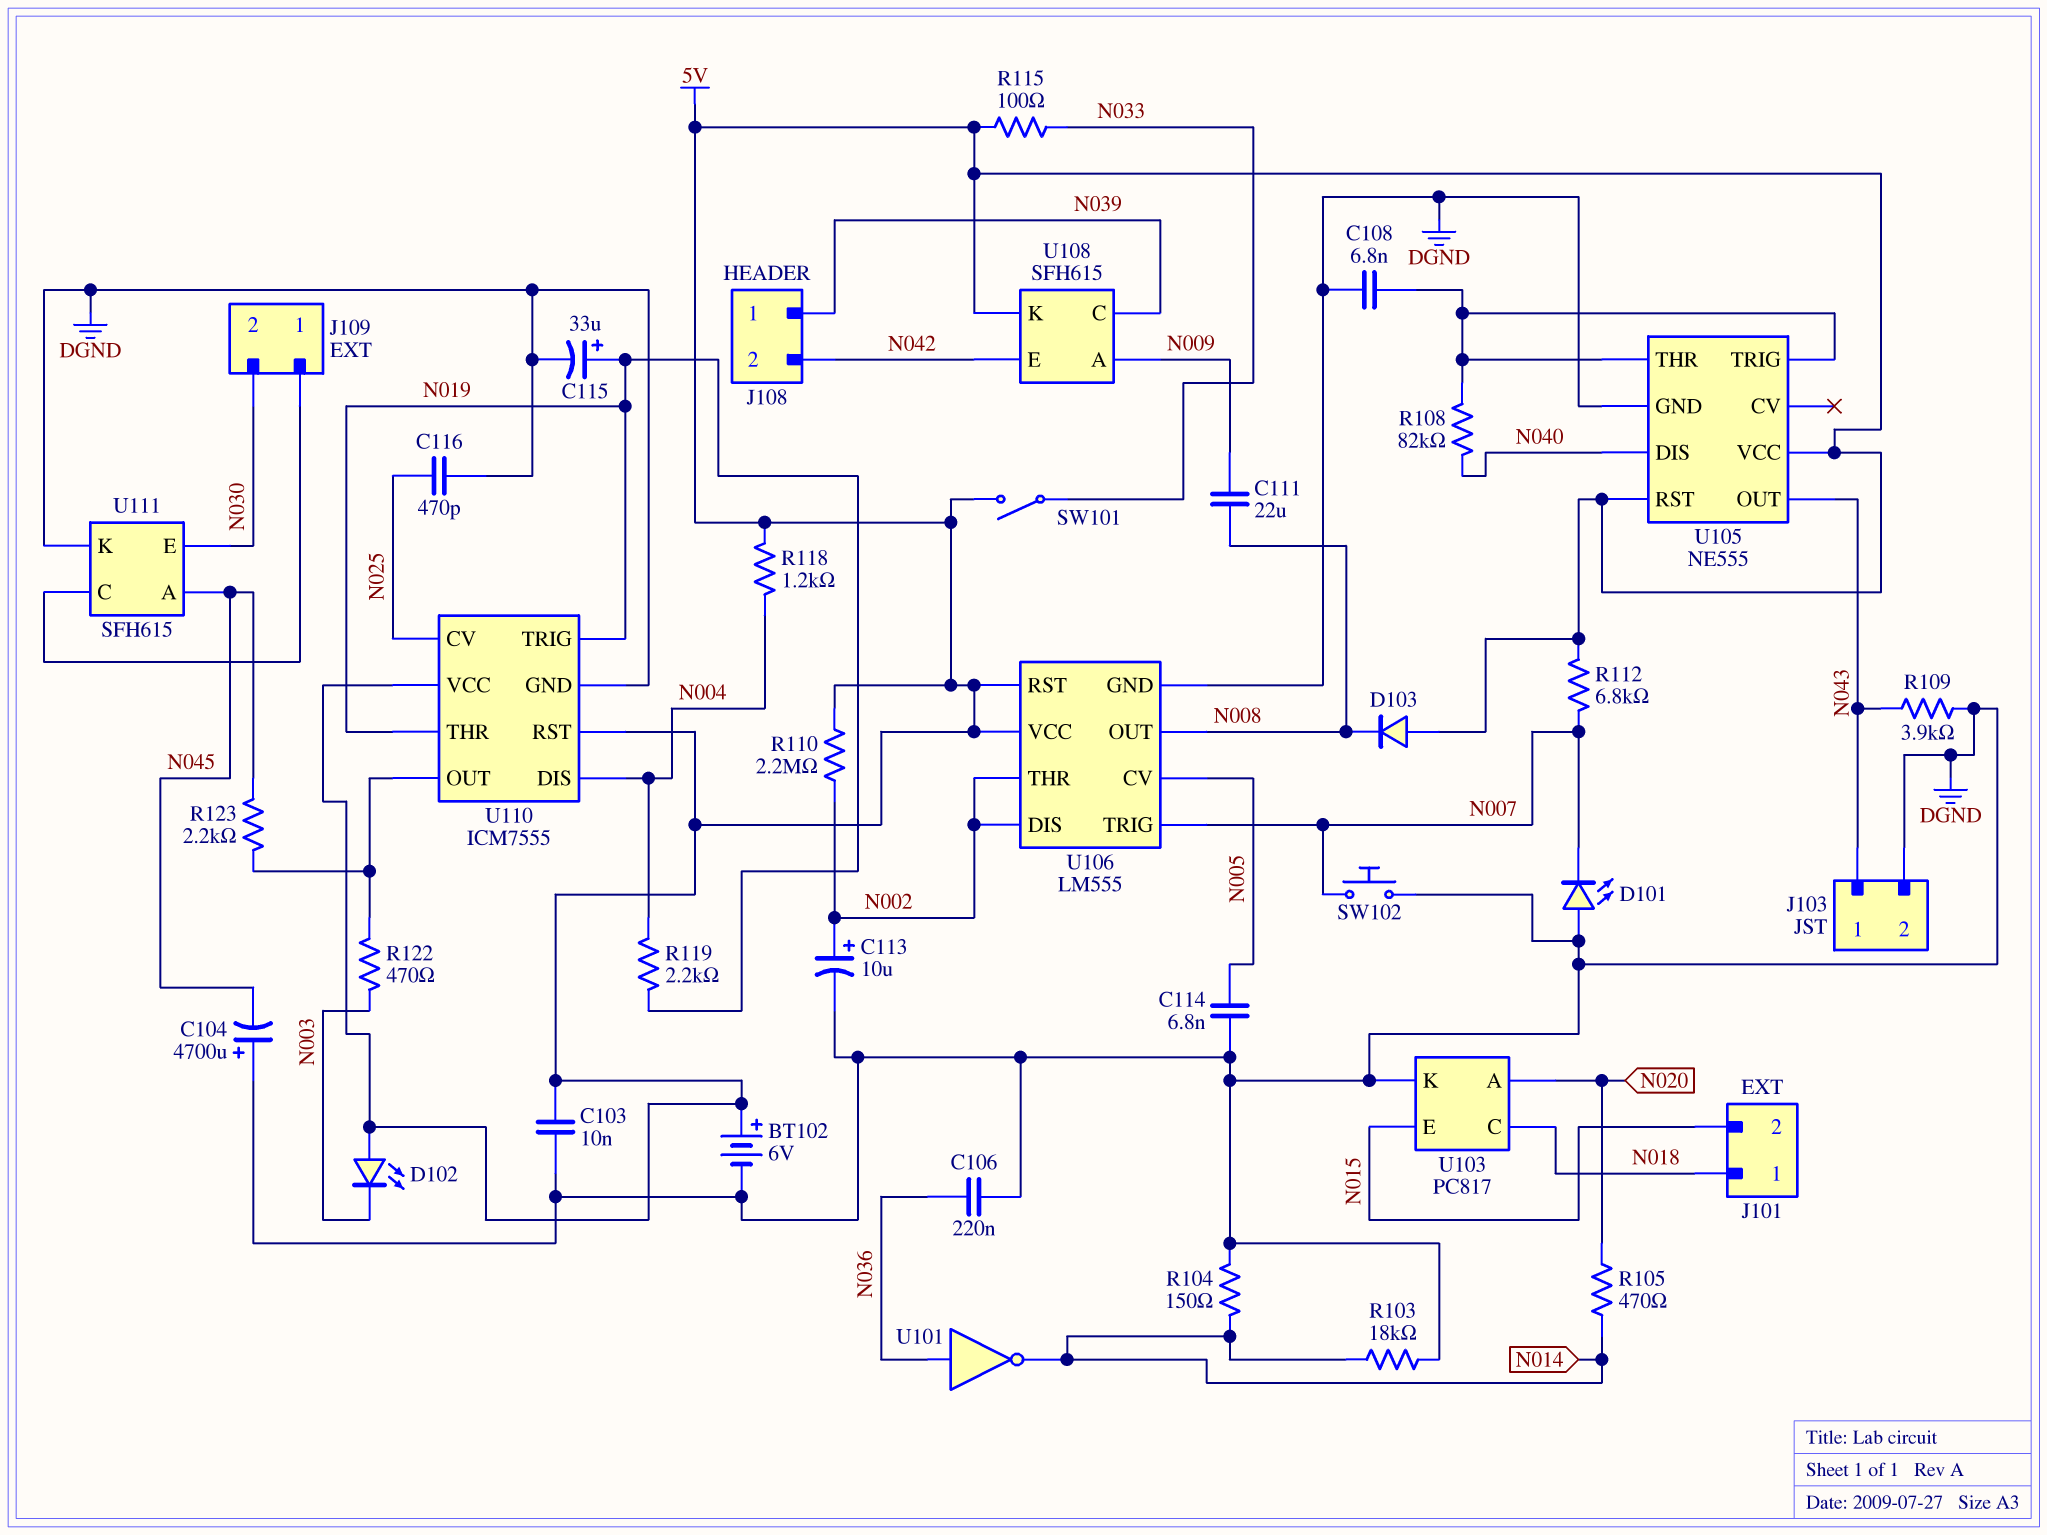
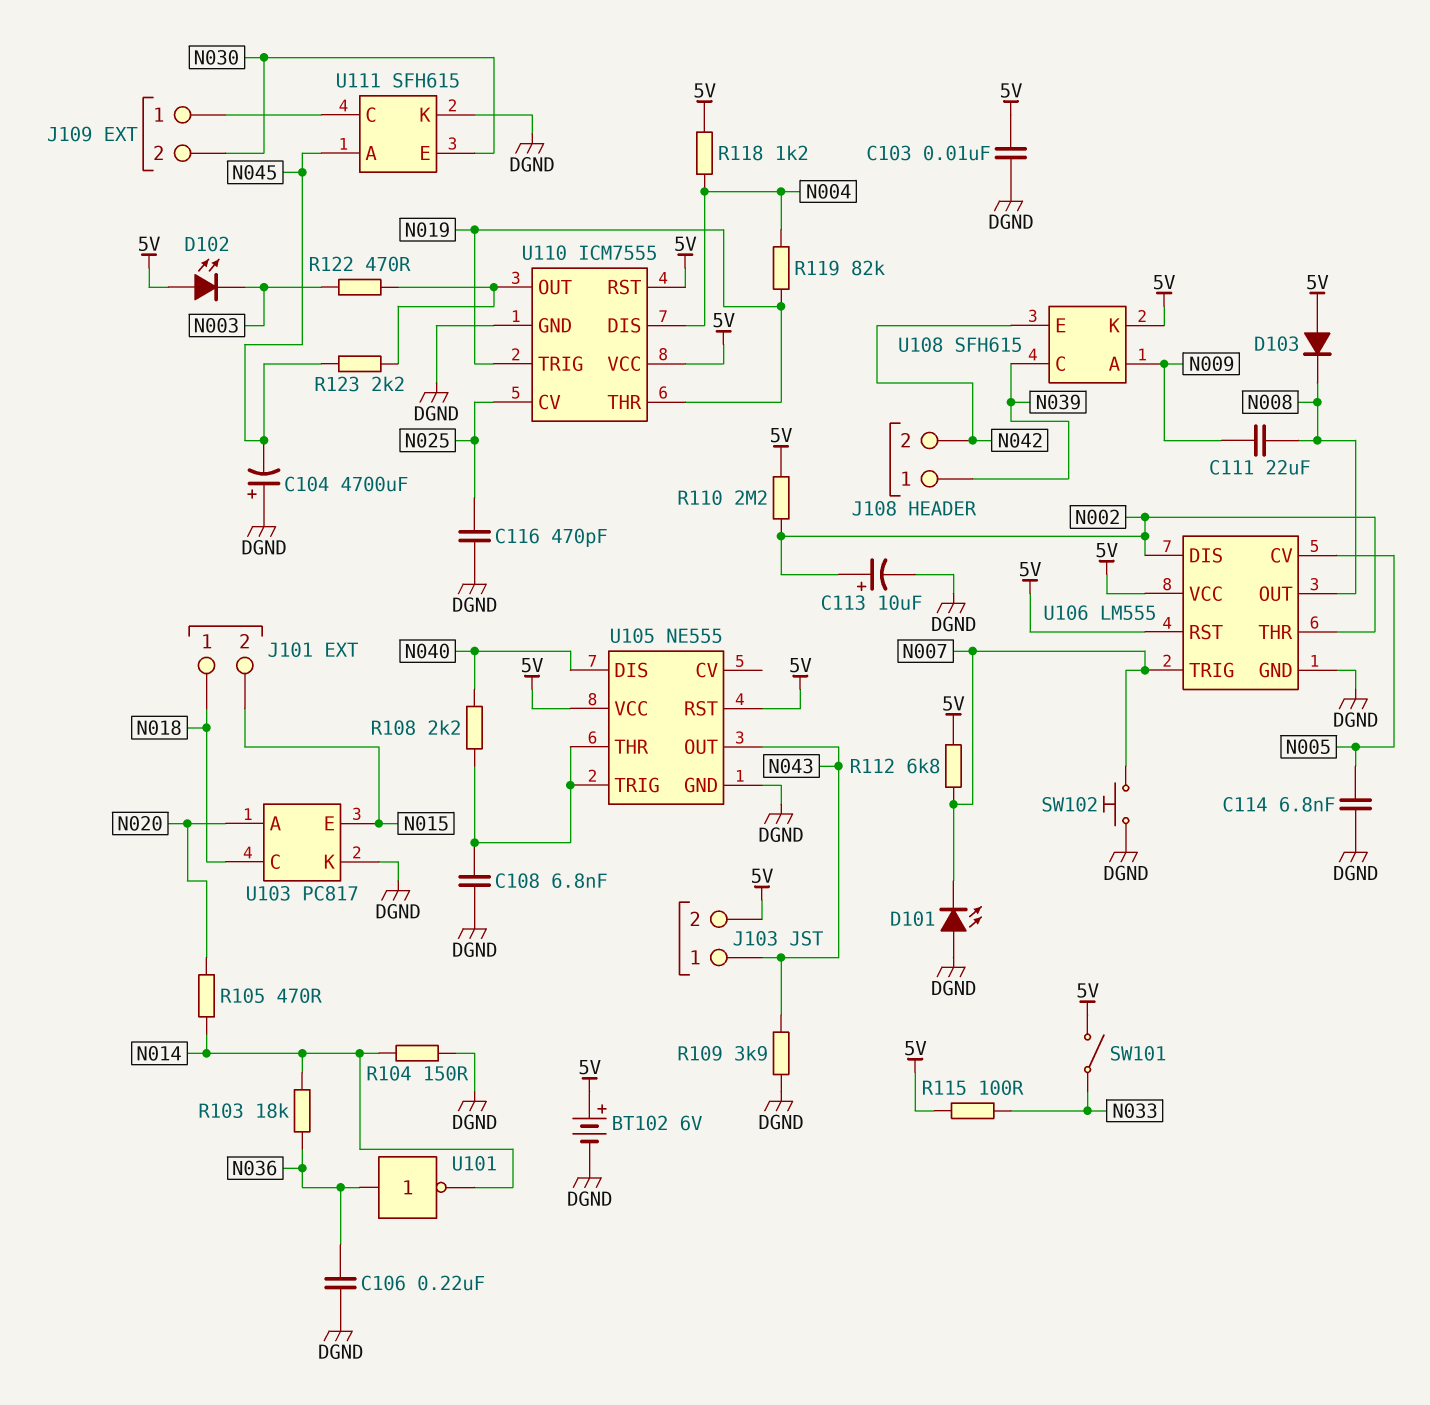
C115: 33uF (plus N019, minus DGND) -> none
J103 pin 2: DGND -> 5V
R103: 18k (DGND, N014) -> 18k (N014, N036)
R108: 82k (N040, U105/THR) -> 2.2k (N040, U105/THR)
R119: 2.2k (N004, N019) -> 82k (N004, N019)

